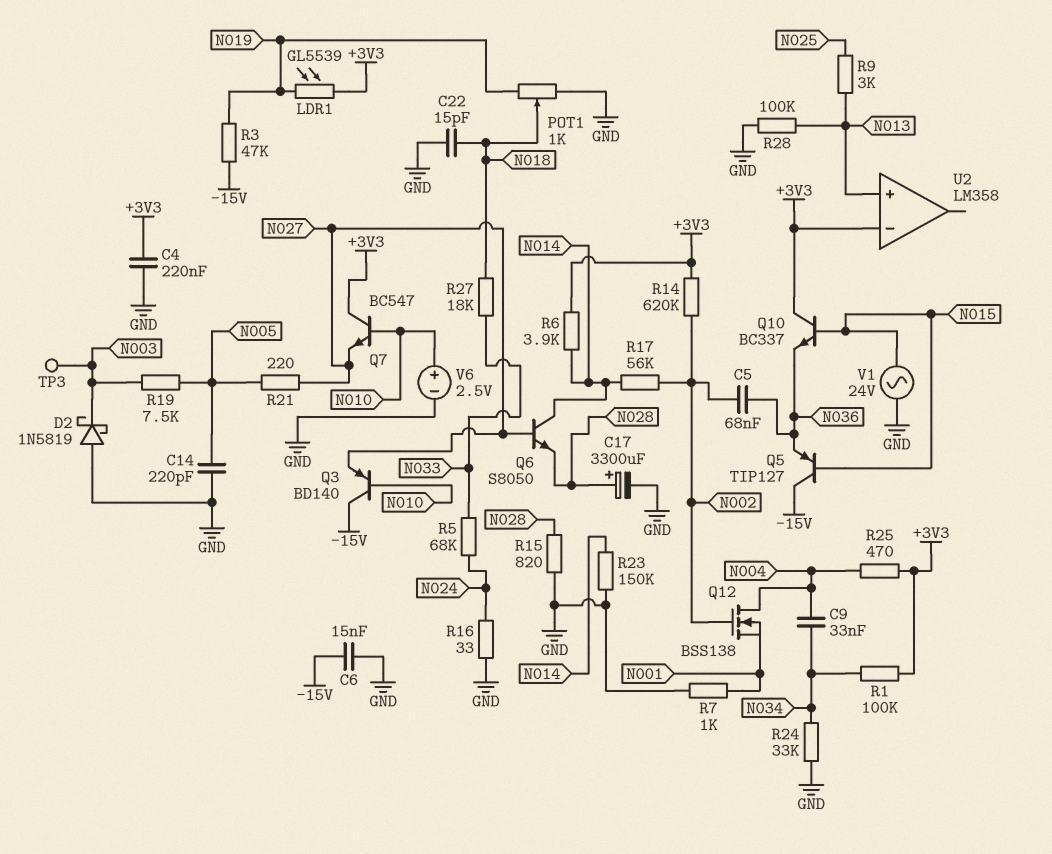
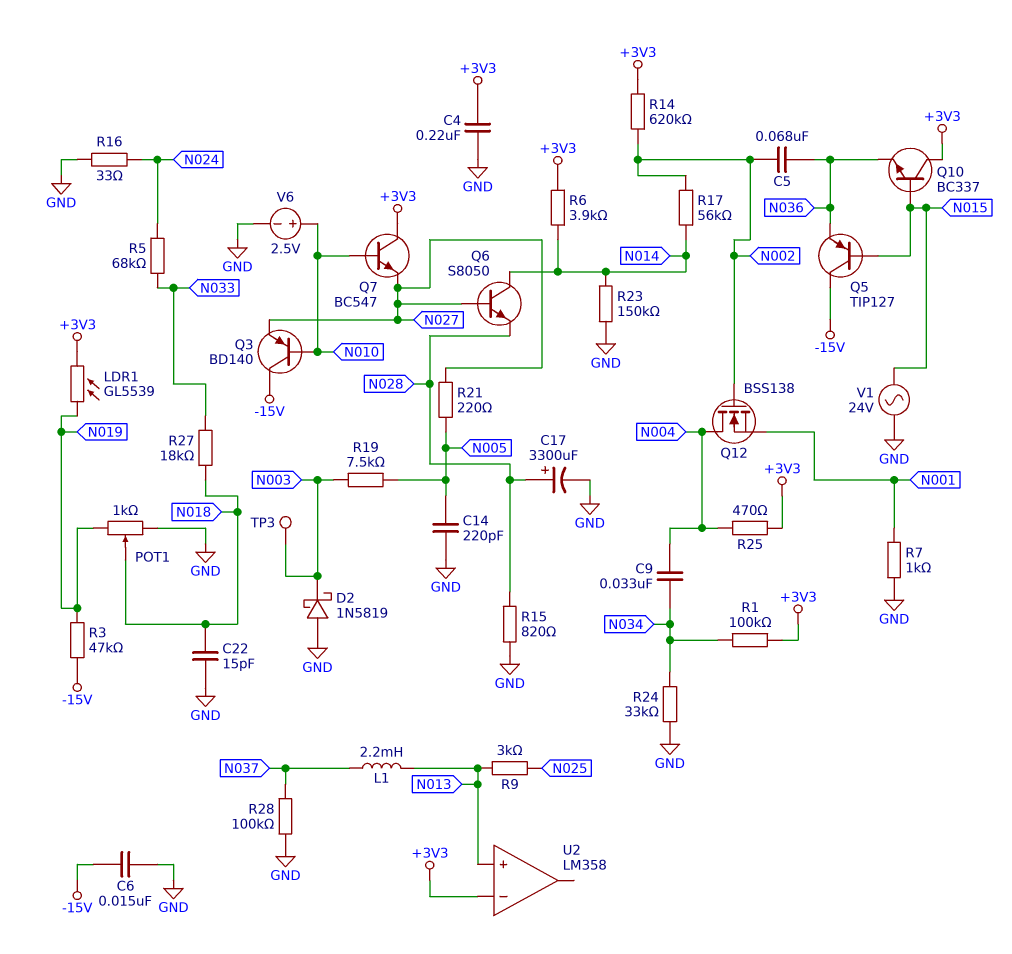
L1: none -> 2.2mH (N013, N037)
R28: 100k (GND, N013) -> 100k (GND, N037)

